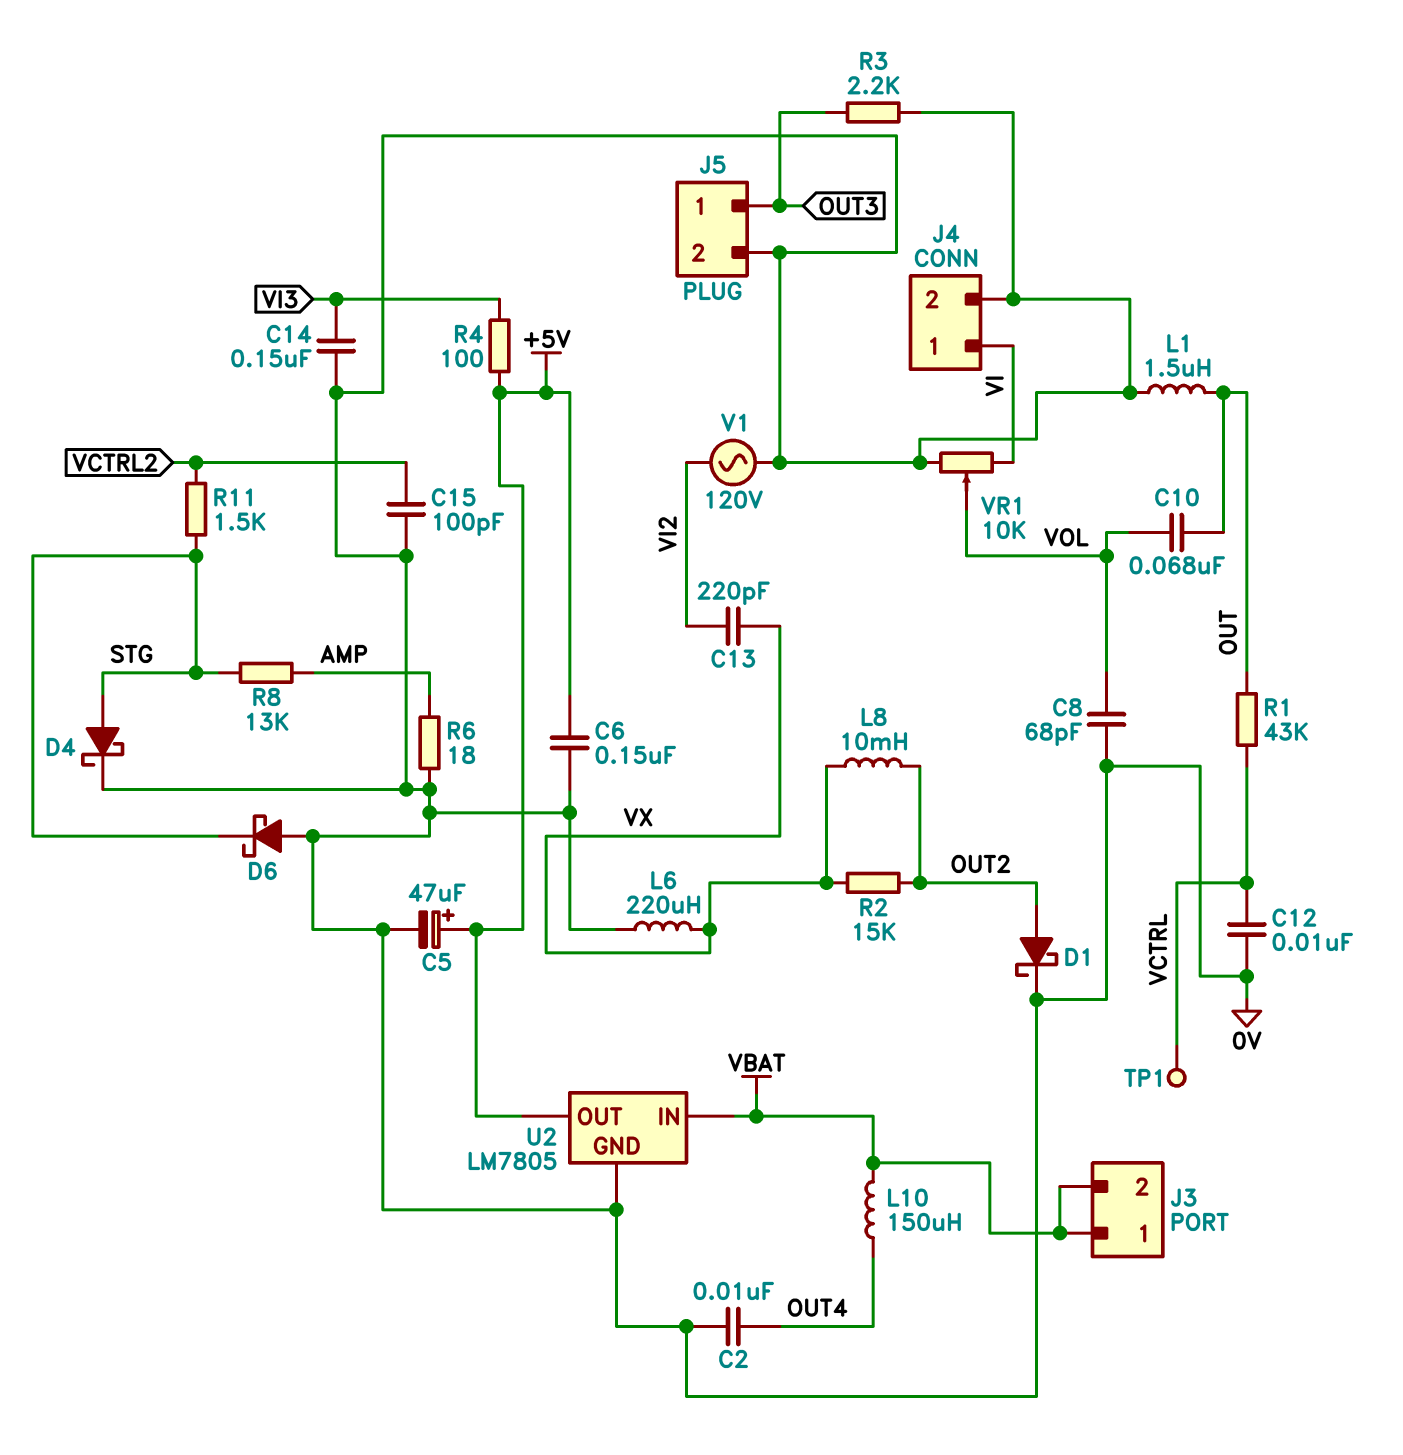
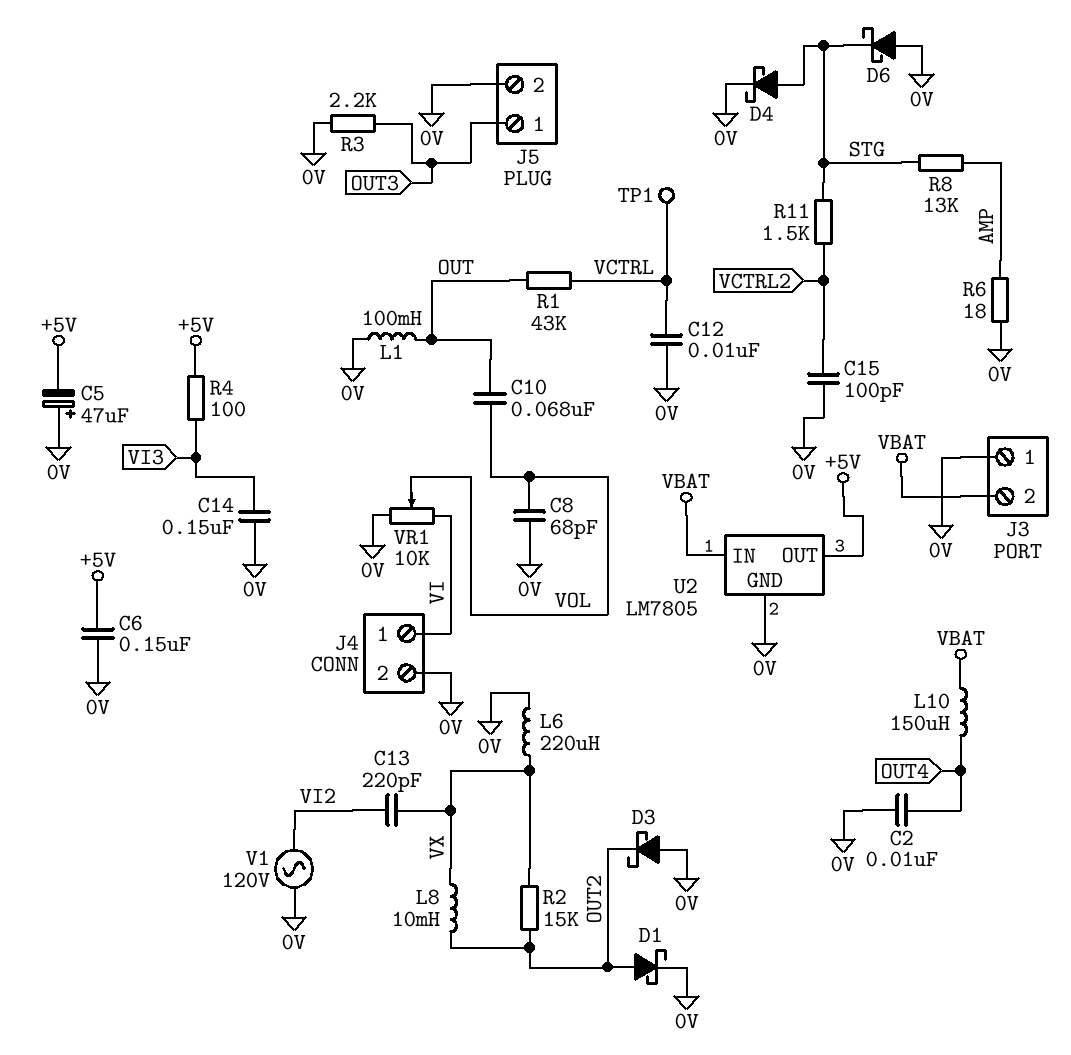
C5: 47uF (plus +5V, minus 0V) -> 47uF (plus 0V, minus +5V)
D3: none -> schottky (A 0V, K OUT2)
J3 pin 1: VBAT -> 0V
L1: 1.5uH (0V, OUT) -> 100mH (0V, OUT)

